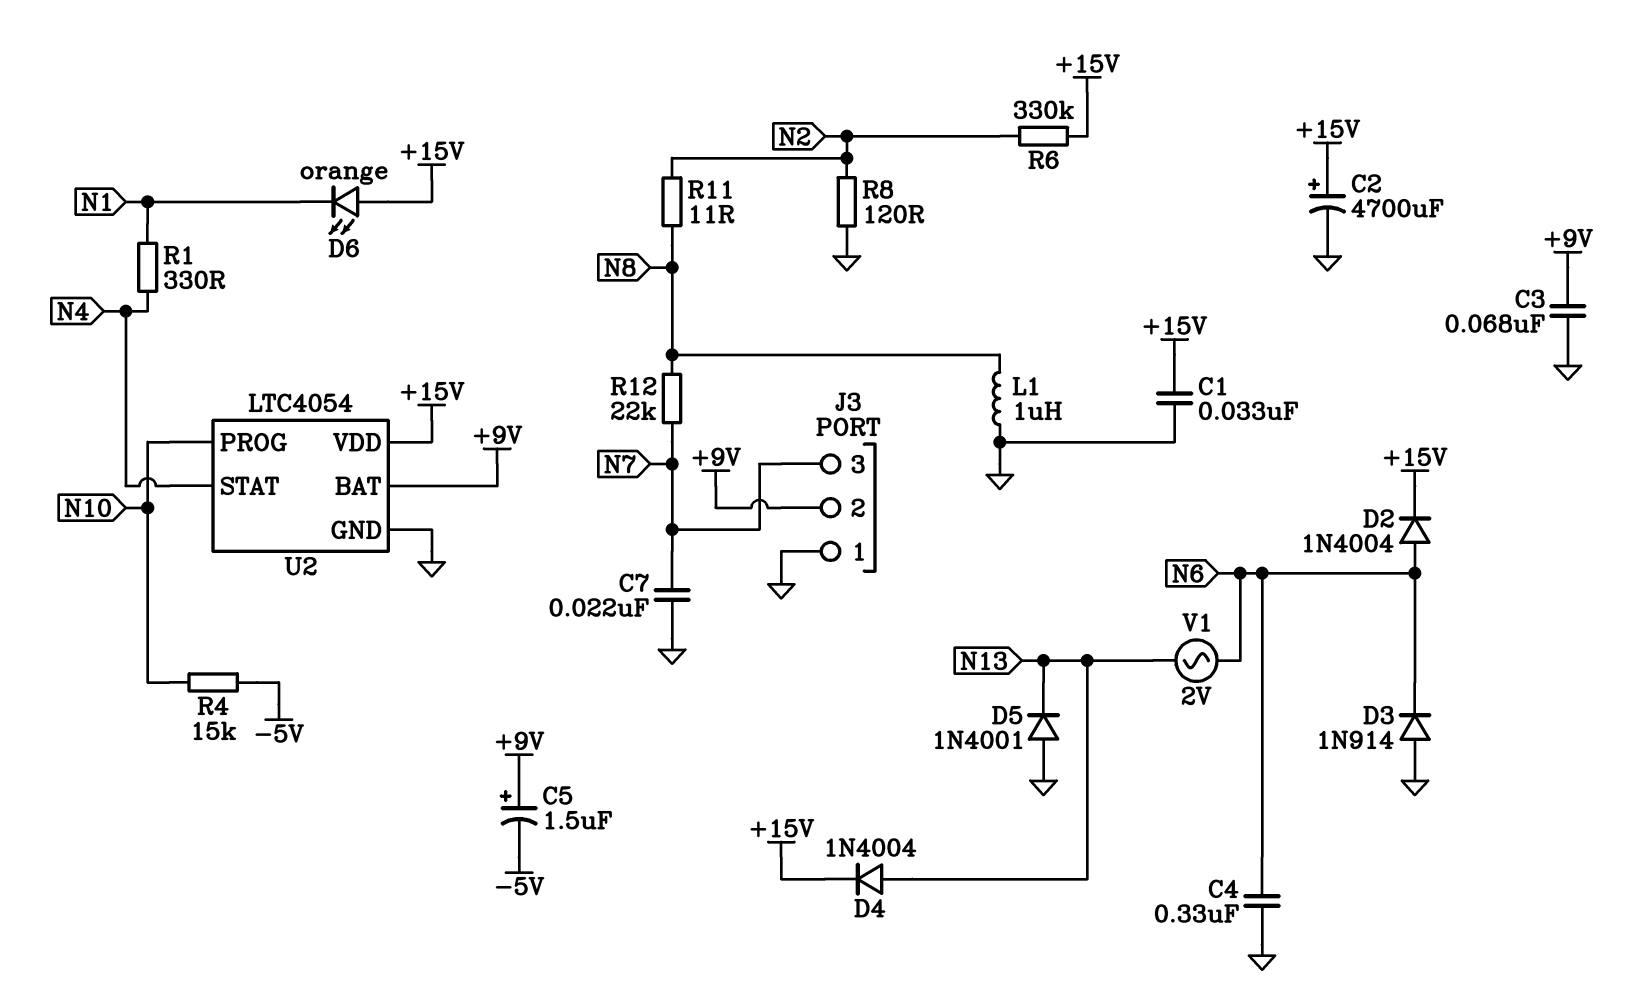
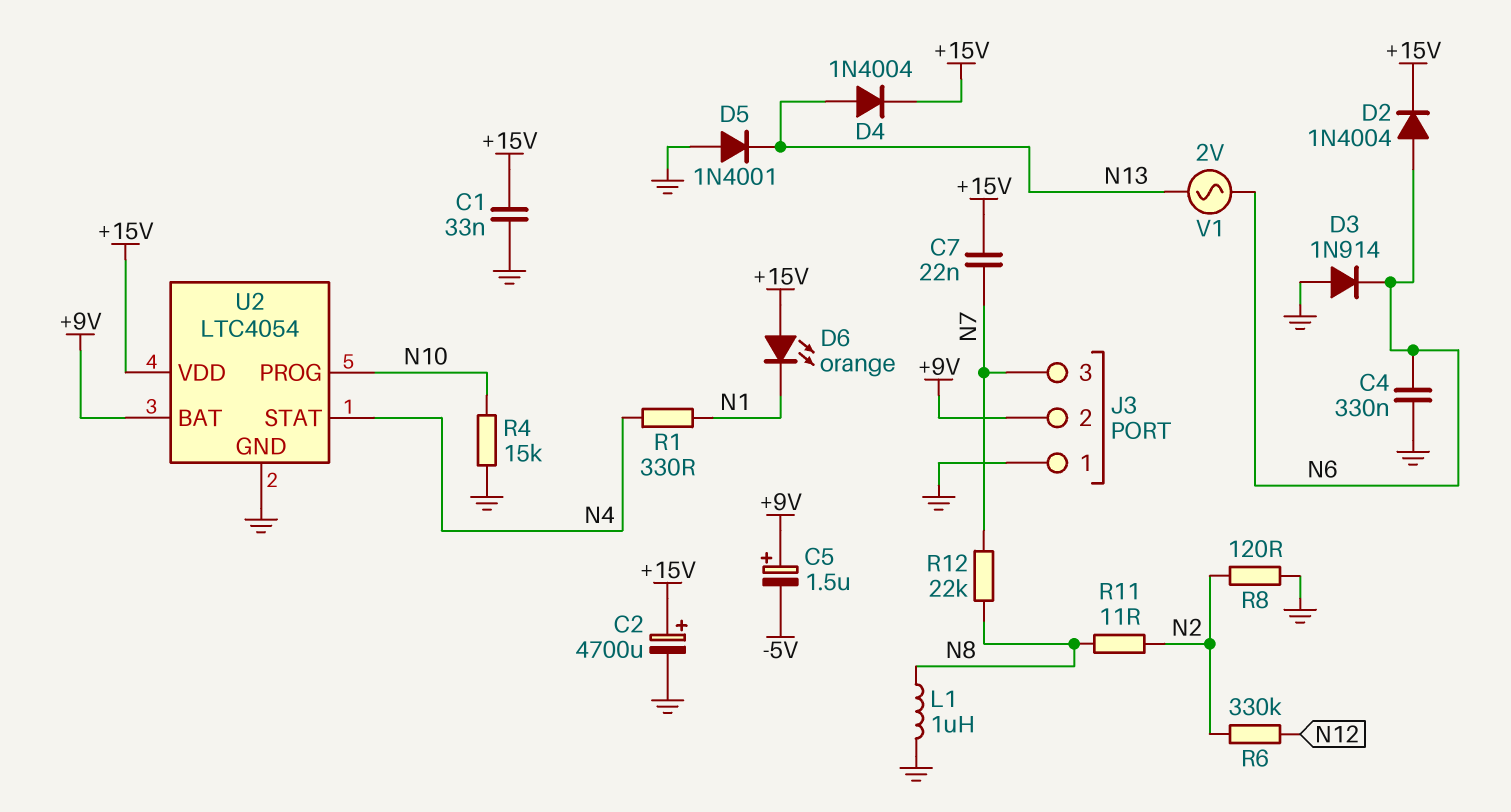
C3: 68nF (+9V, GND) -> none
C7: 22nF (GND, N7) -> 22nF (+15V, N7)
R4: 15k (-5V, N10) -> 15k (GND, N10)
R6: 330k (+15V, N2) -> 330k (N2, N12)

